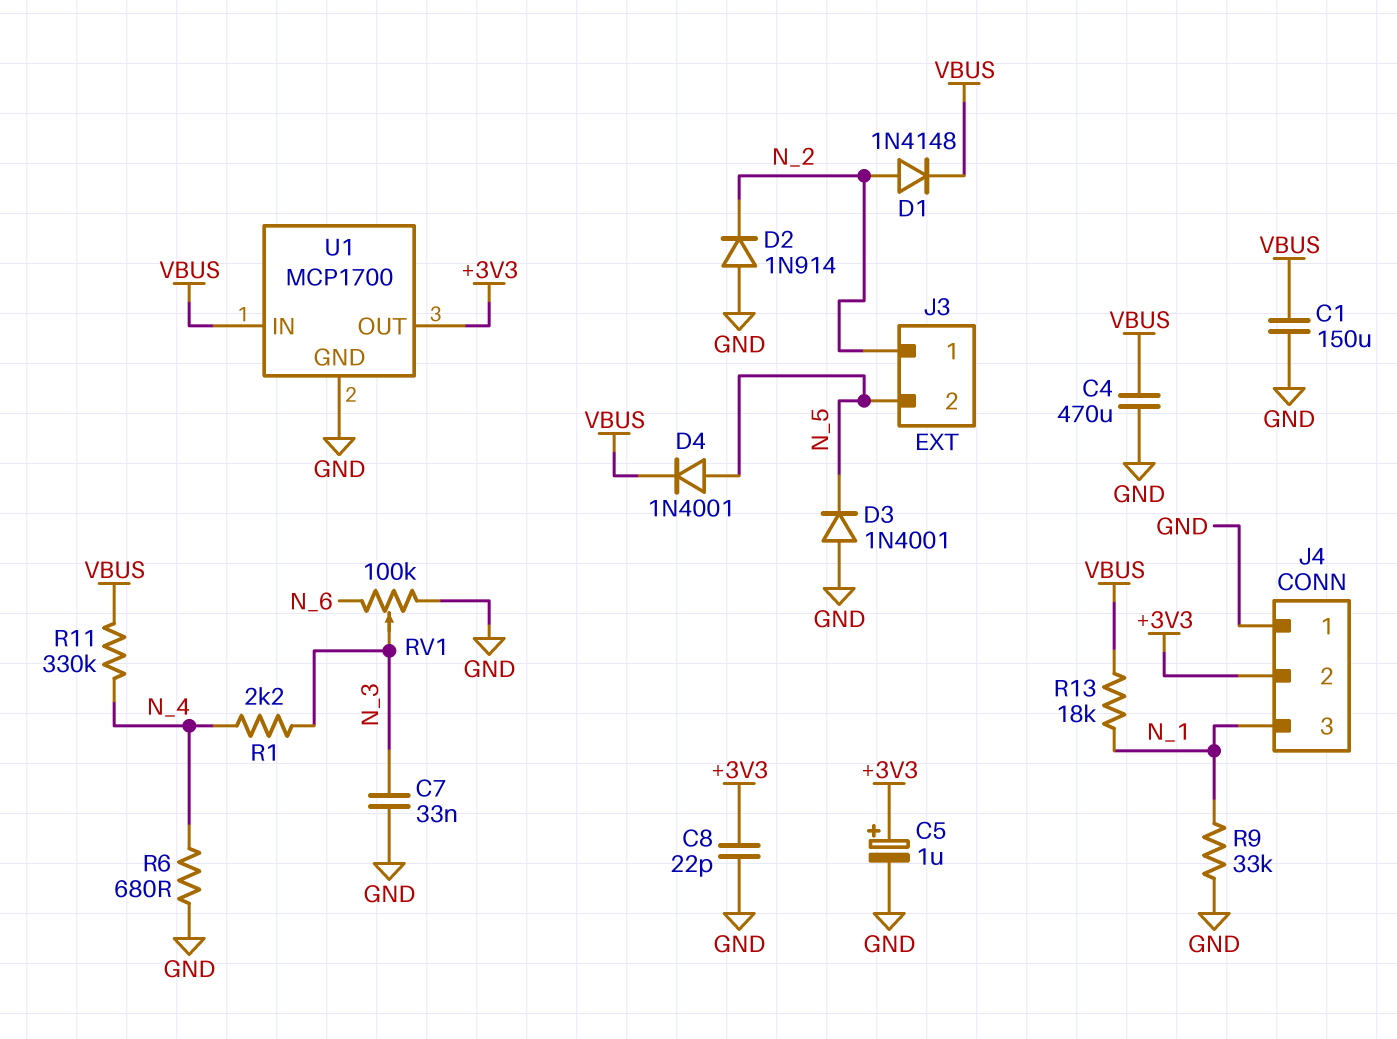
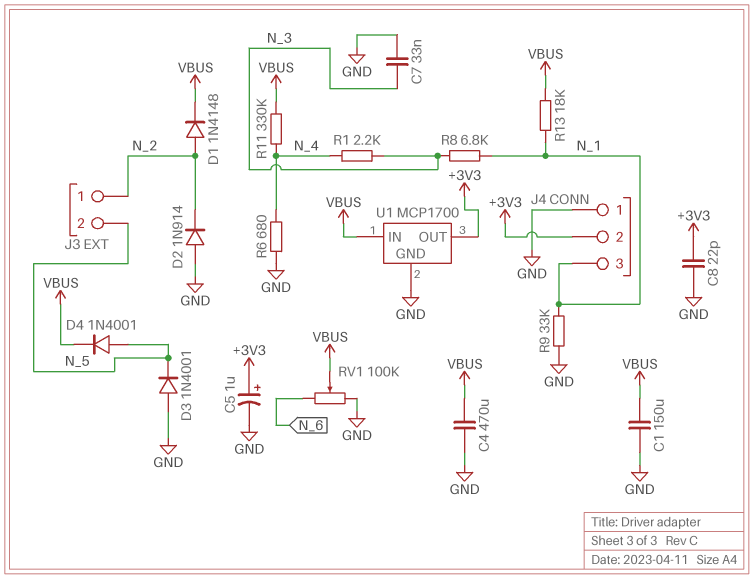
R8: none -> 6.8k (N_1, N_3)
RV1: 100k (GND, N_6, wiper N_3) -> 100k (GND, N_6, wiper VBUS)

